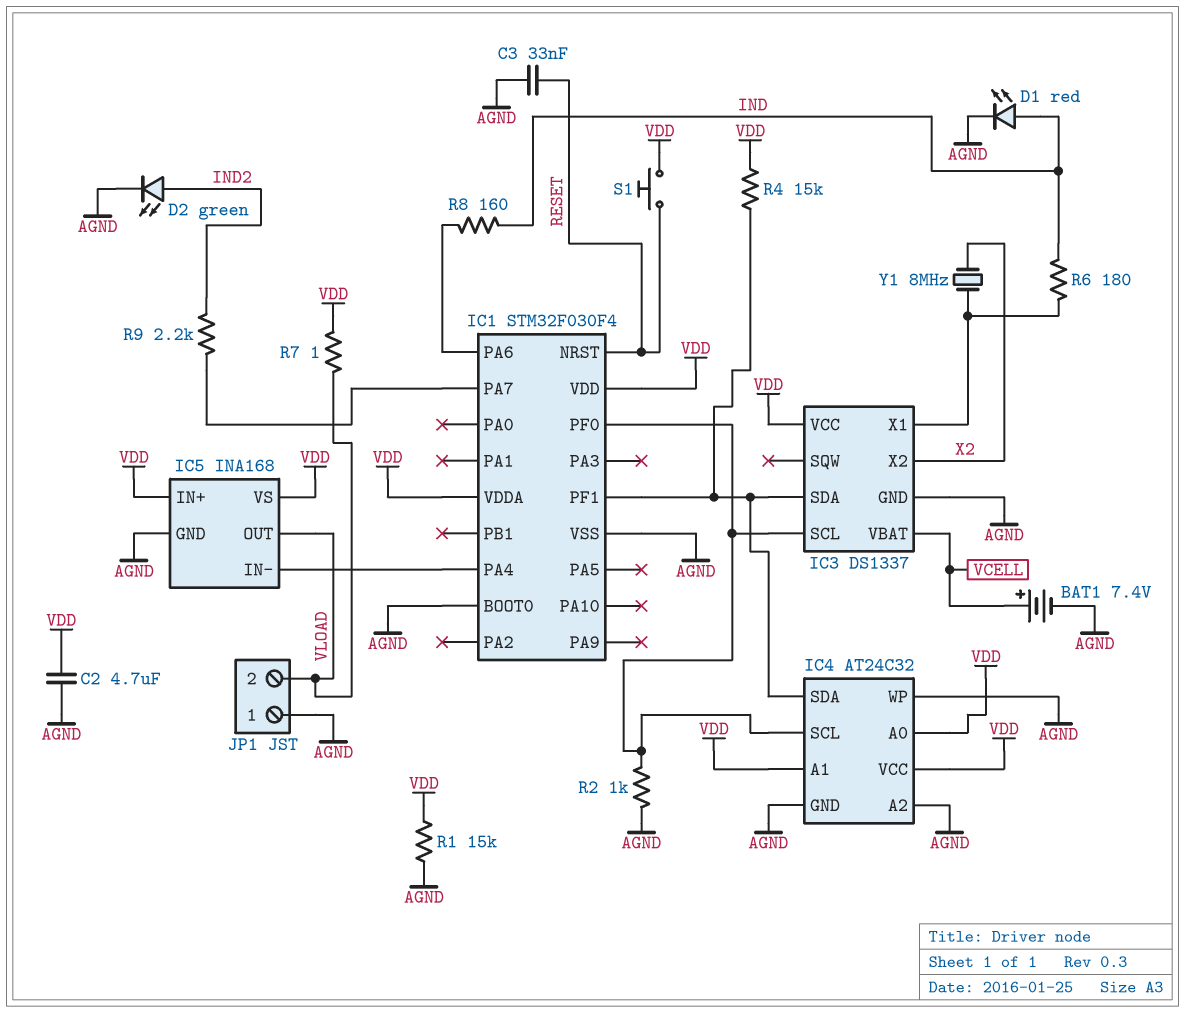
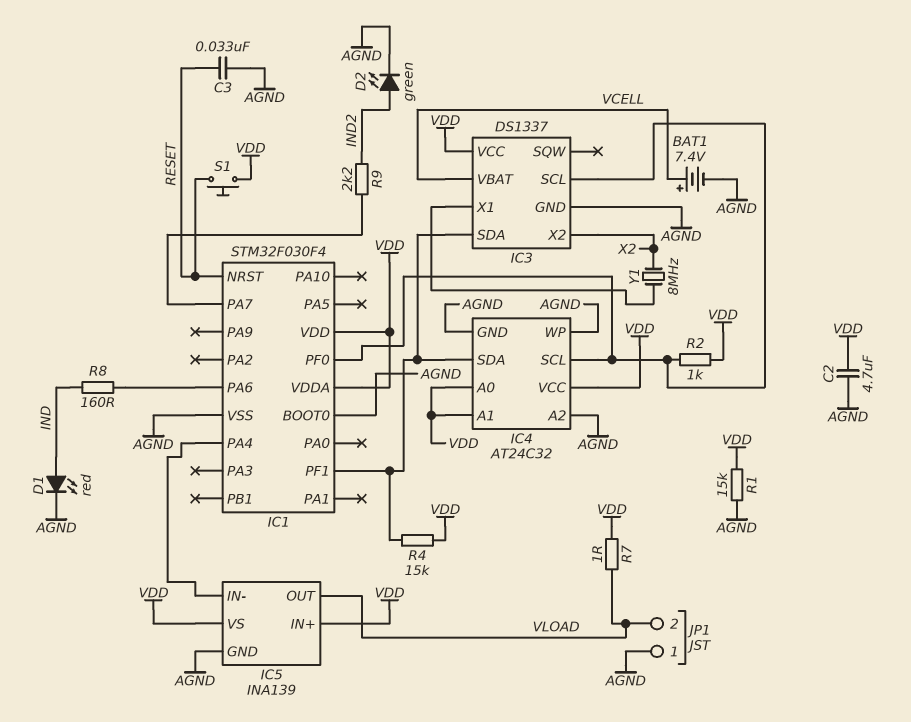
IC5: INA168 -> INA139
R2: 1k (AGND, IC1/PF0) -> 1k (IC1/PF0, VDD)
R6: 180 (IC3/X1, IND) -> none

